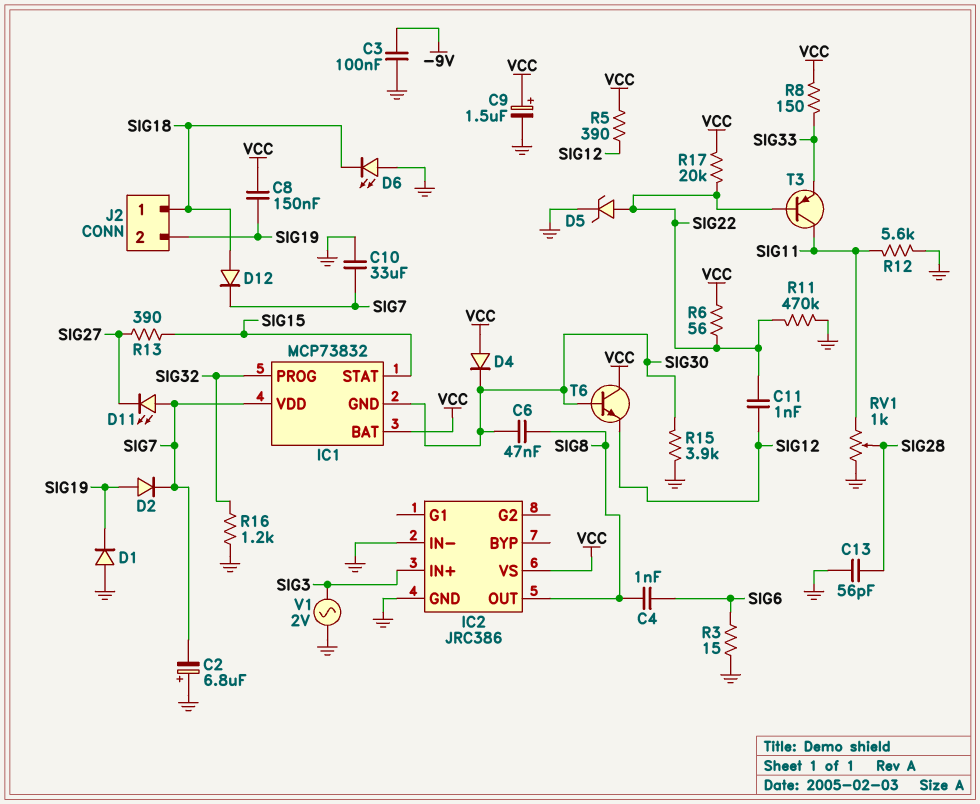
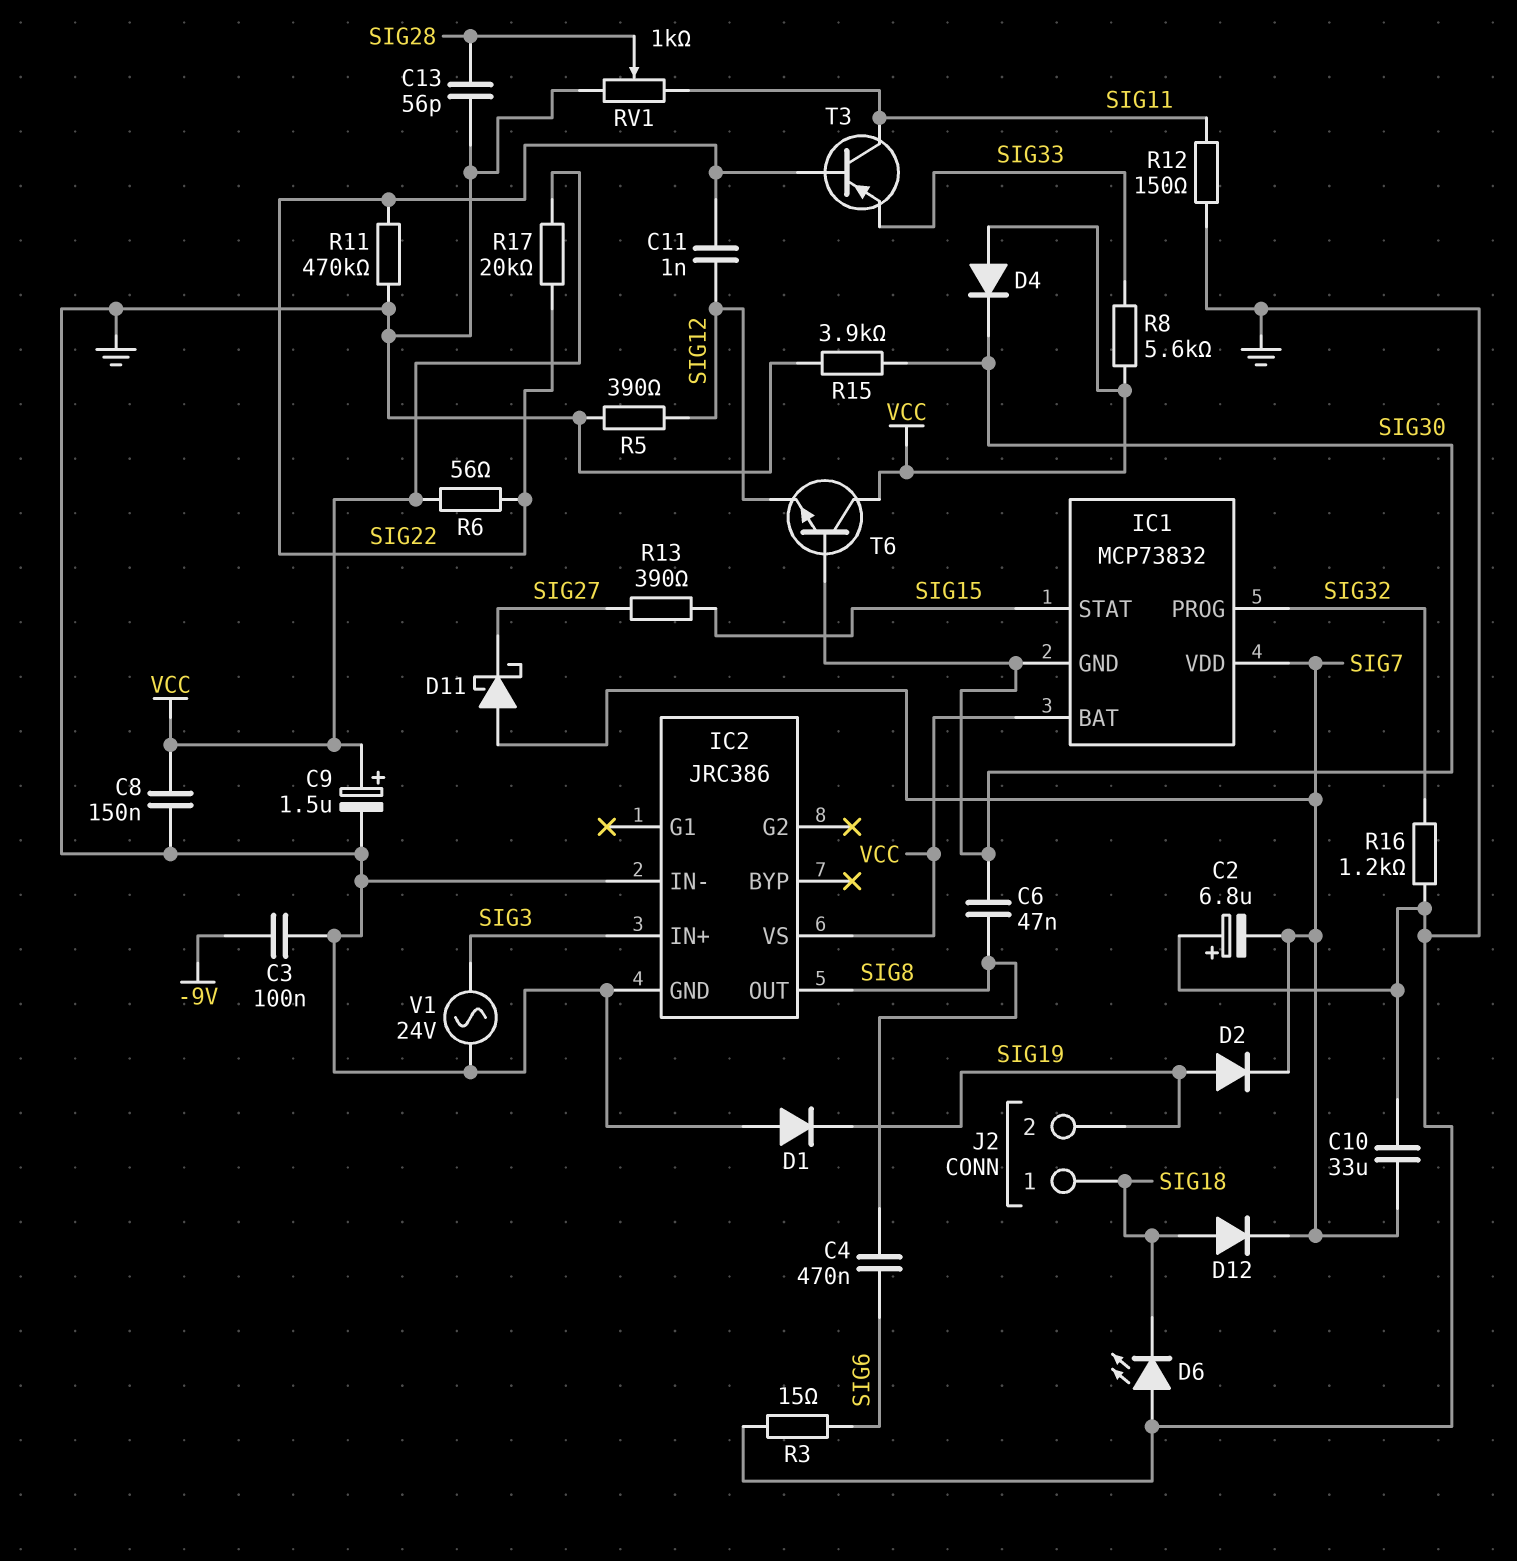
C4: 1nF (SIG6, SIG8) -> 470nF (SIG6, SIG8)
C8: 150nF (SIG19, VCC) -> 150nF (GND, VCC)
D5: zener (A SIG22, K GND) -> none
D11: LED (A SIG7, K SIG27) -> schottky (A SIG7, K SIG27)
R5: 390 (SIG12, VCC) -> 390 (GND, SIG12)
R8: 150 (SIG33, VCC) -> 5.6k (SIG33, VCC)
R12: 5.6k (GND, SIG11) -> 150 (GND, SIG11)
V1: AC 2V (GND, SIG3) -> AC 24V (GND, SIG3)

